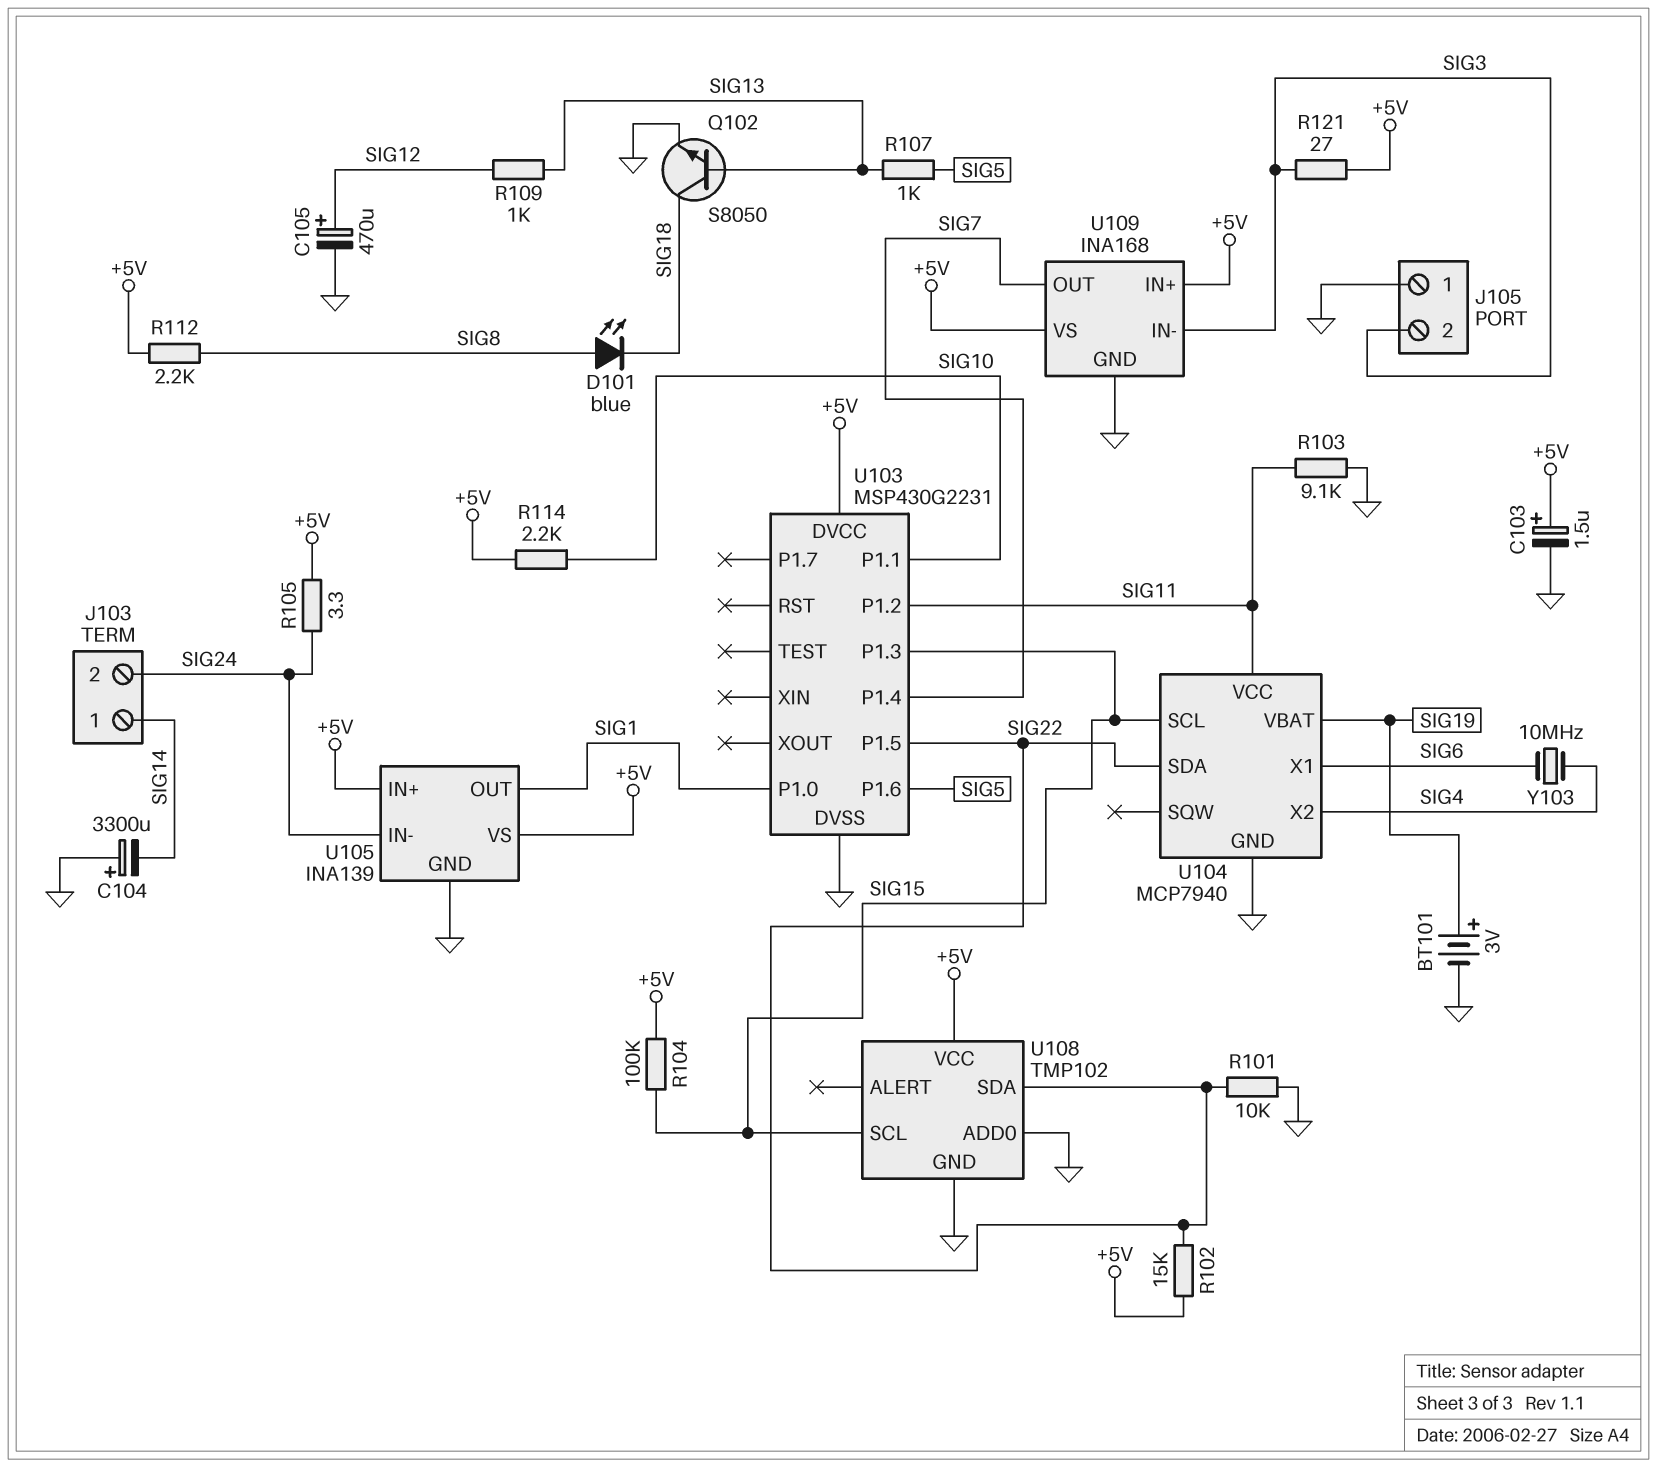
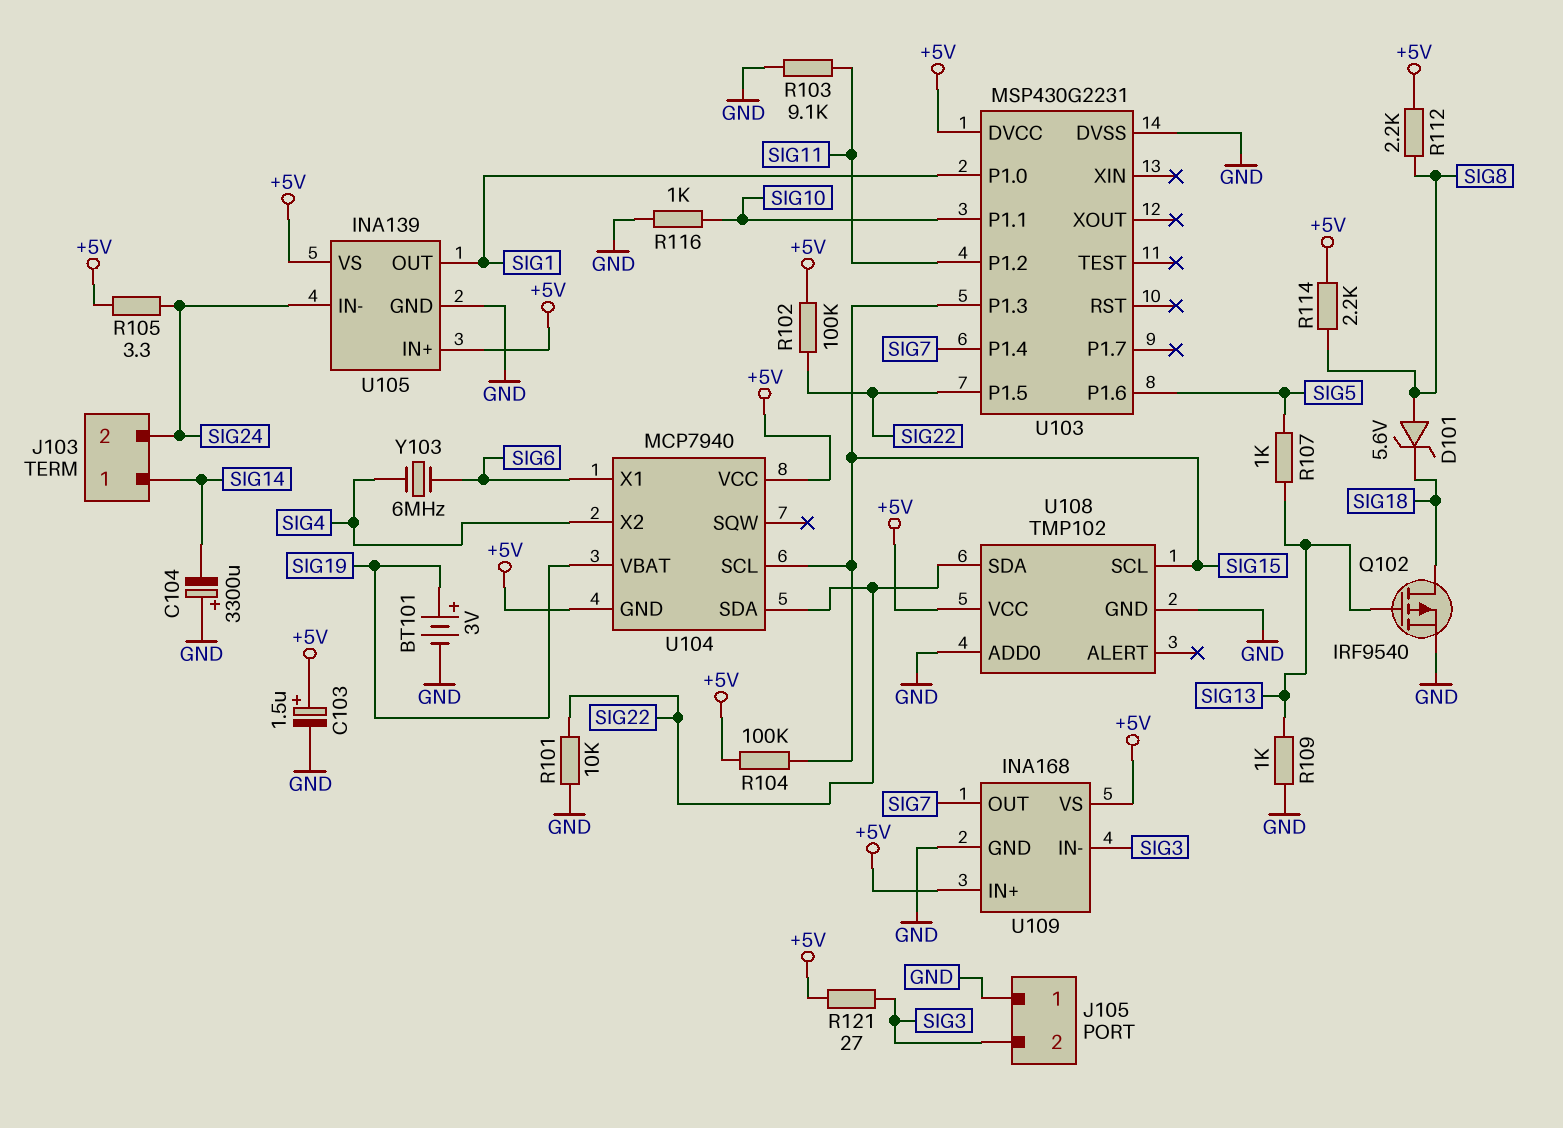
C105: 470uF (plus SIG12, minus GND) -> none
D101: LED blue (A SIG8, K SIG18) -> zener 5.6V (A SIG8, K SIG18)
Q102: NPN S8050 (B SIG13, C SIG18, E GND) -> PMOS IRF9540 (G SIG13, D SIG18, S GND)
R102: 15k (+5V, SIG22) -> 100k (+5V, SIG22)
R109: 1k (SIG12, SIG13) -> 1k (GND, SIG13)
R114: 2.2k (+5V, SIG10) -> 2.2k (+5V, SIG8)
R116: none -> 1k (GND, SIG10)
U104 pin GND: GND -> +5V
U104 pin VCC: SIG11 -> +5V
Y103: 10MHz (SIG4, SIG6) -> 6MHz (SIG4, SIG6)

